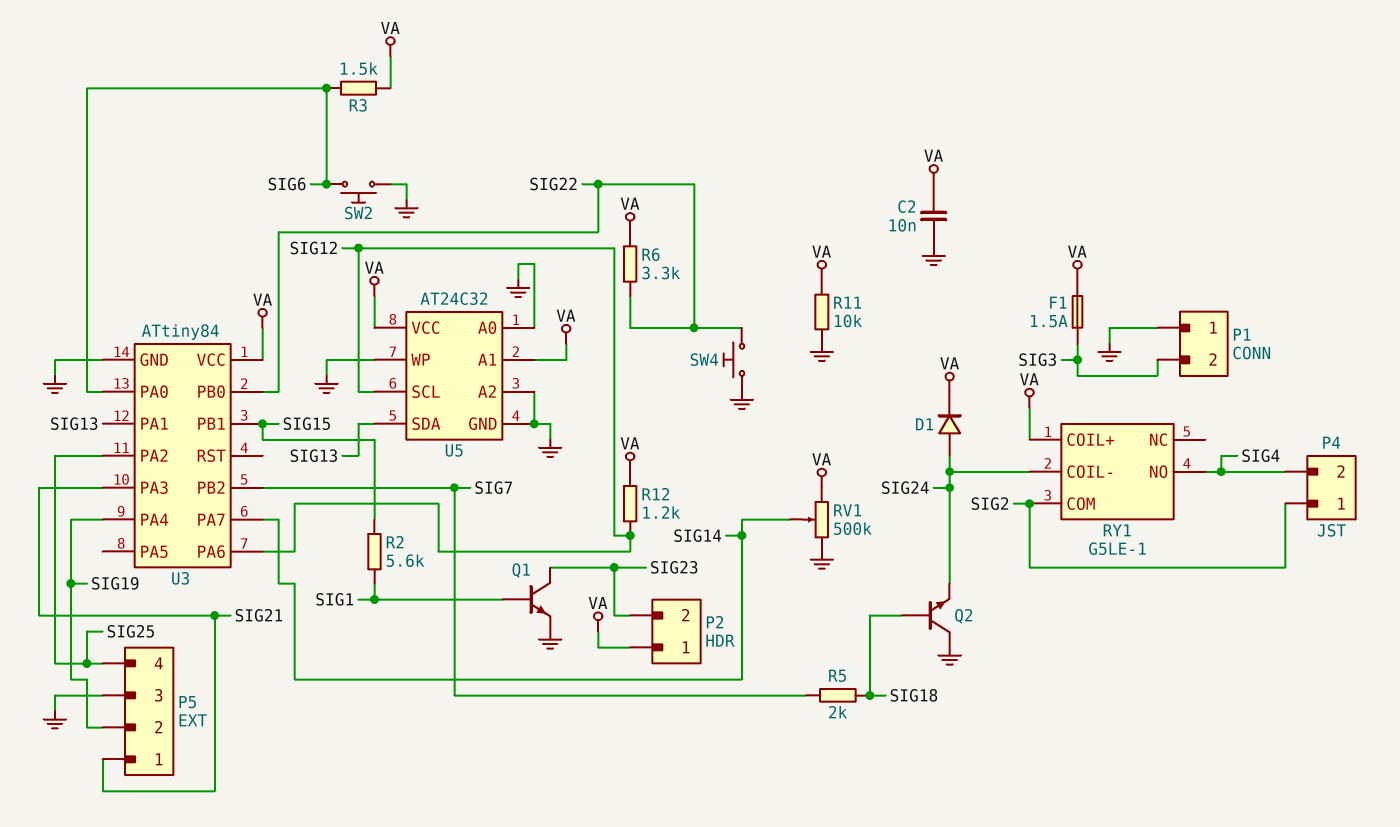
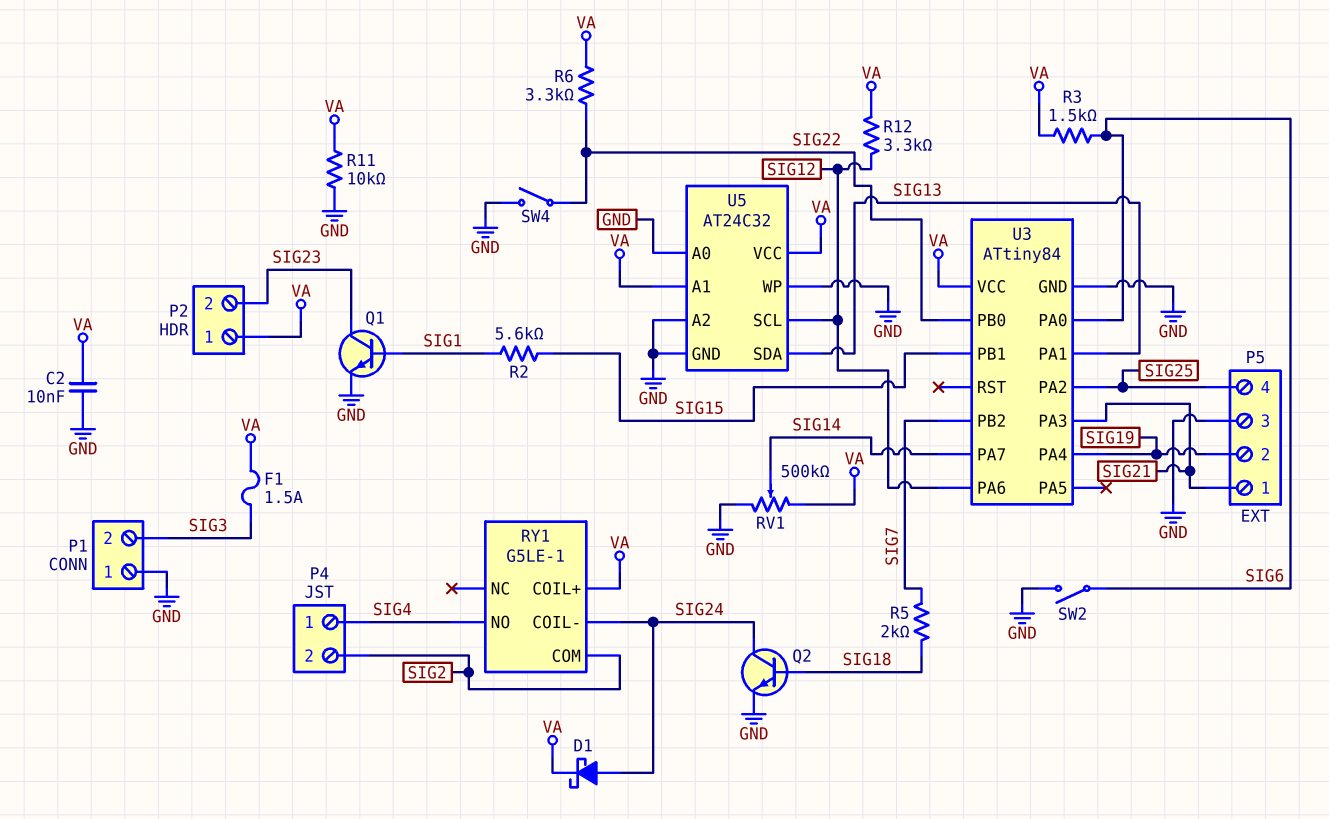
D1: diode (A SIG24, K VA) -> schottky (A SIG24, K VA)
P4 pin 1: SIG2 -> SIG4
P4 pin 2: SIG4 -> SIG2
Q2: NPN (B SIG18, C GND, E SIG24) -> NPN (B SIG18, C SIG24, E GND)
R12: 1.2k (SIG12, VA) -> 3.3k (SIG12, VA)
SW2: button (GND, SIG6) -> switch (GND, SIG6)
SW4: button (GND, SIG22) -> switch (GND, SIG22)

